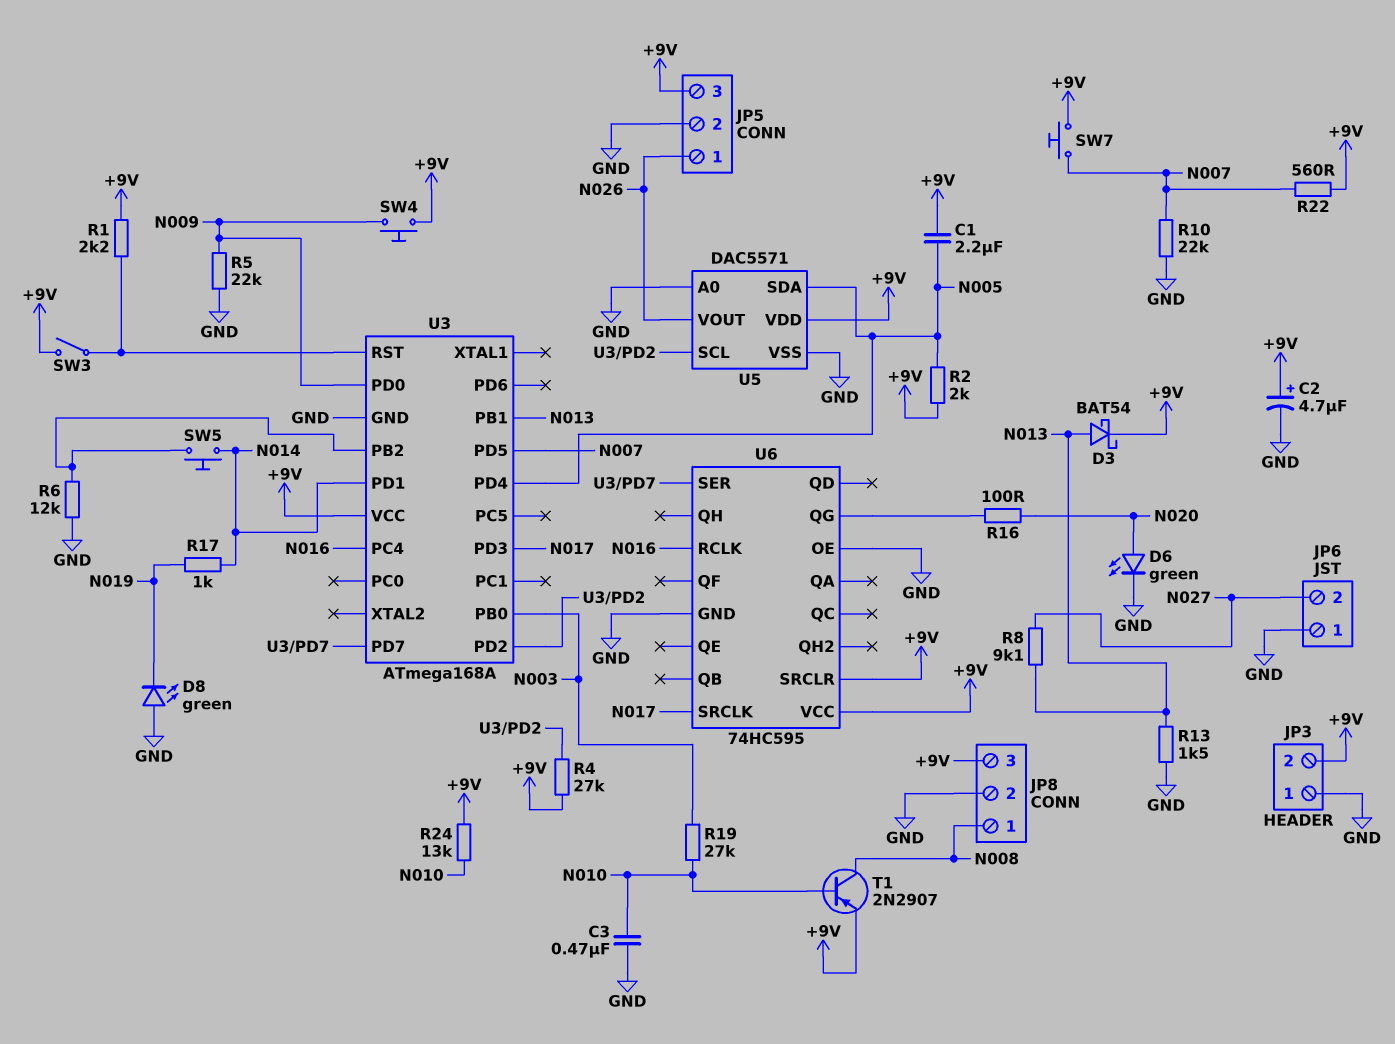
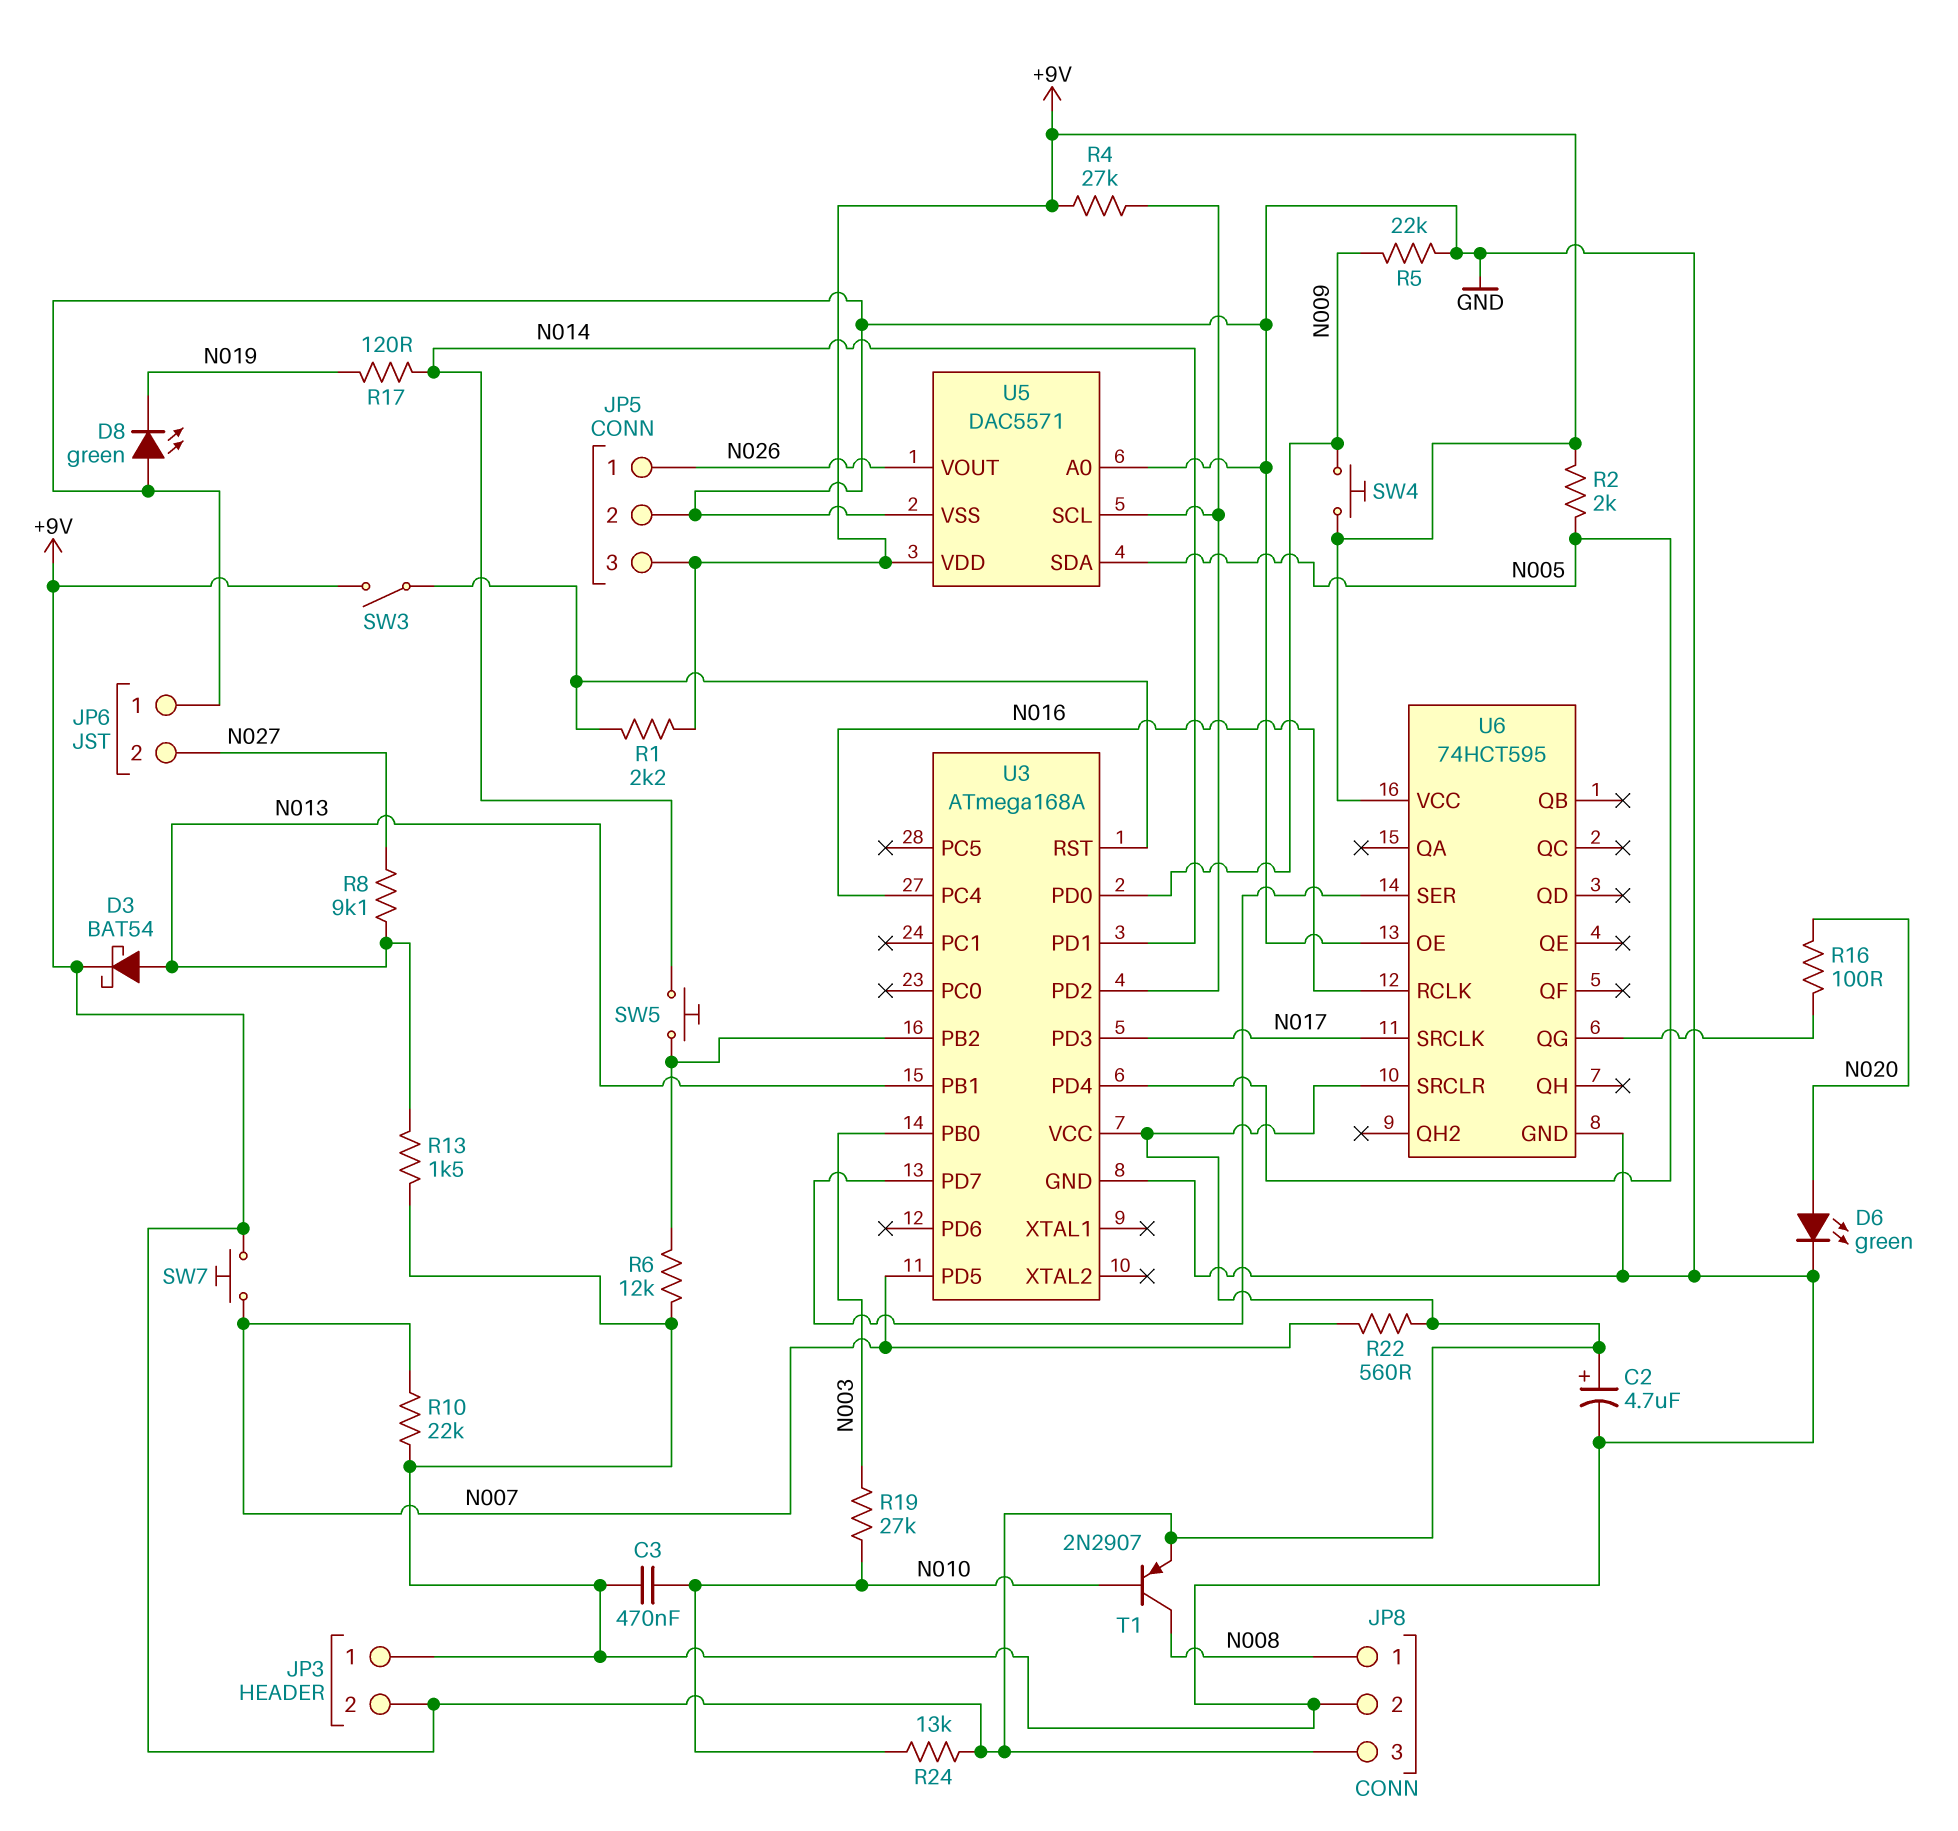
C1: 2.2uF (+9V, N005) -> none
R17: 1k (N014, N019) -> 120 (N014, N019)
U6: 74HC595 -> 74HCT595

